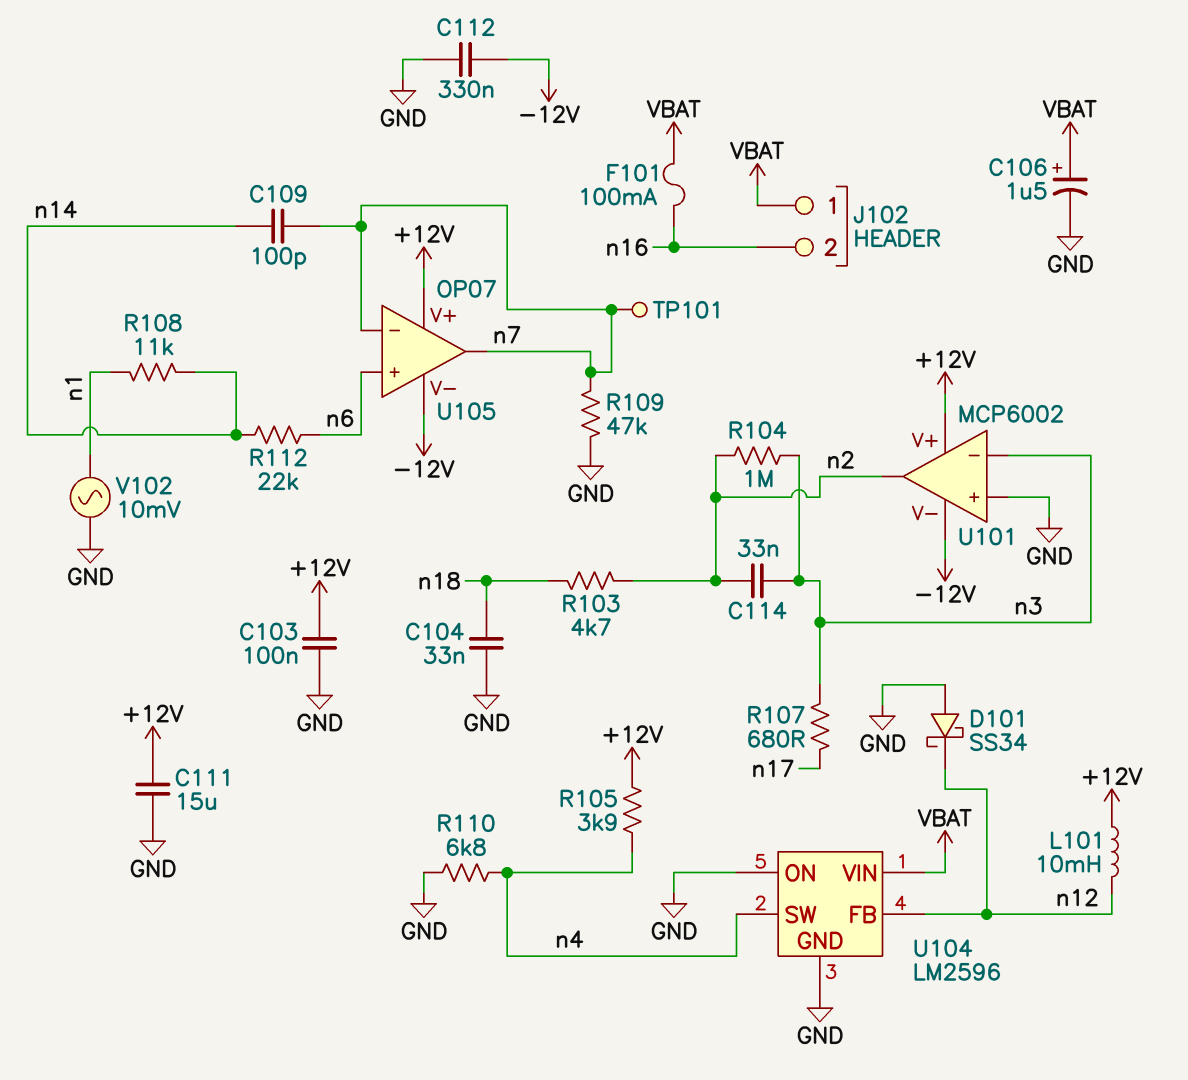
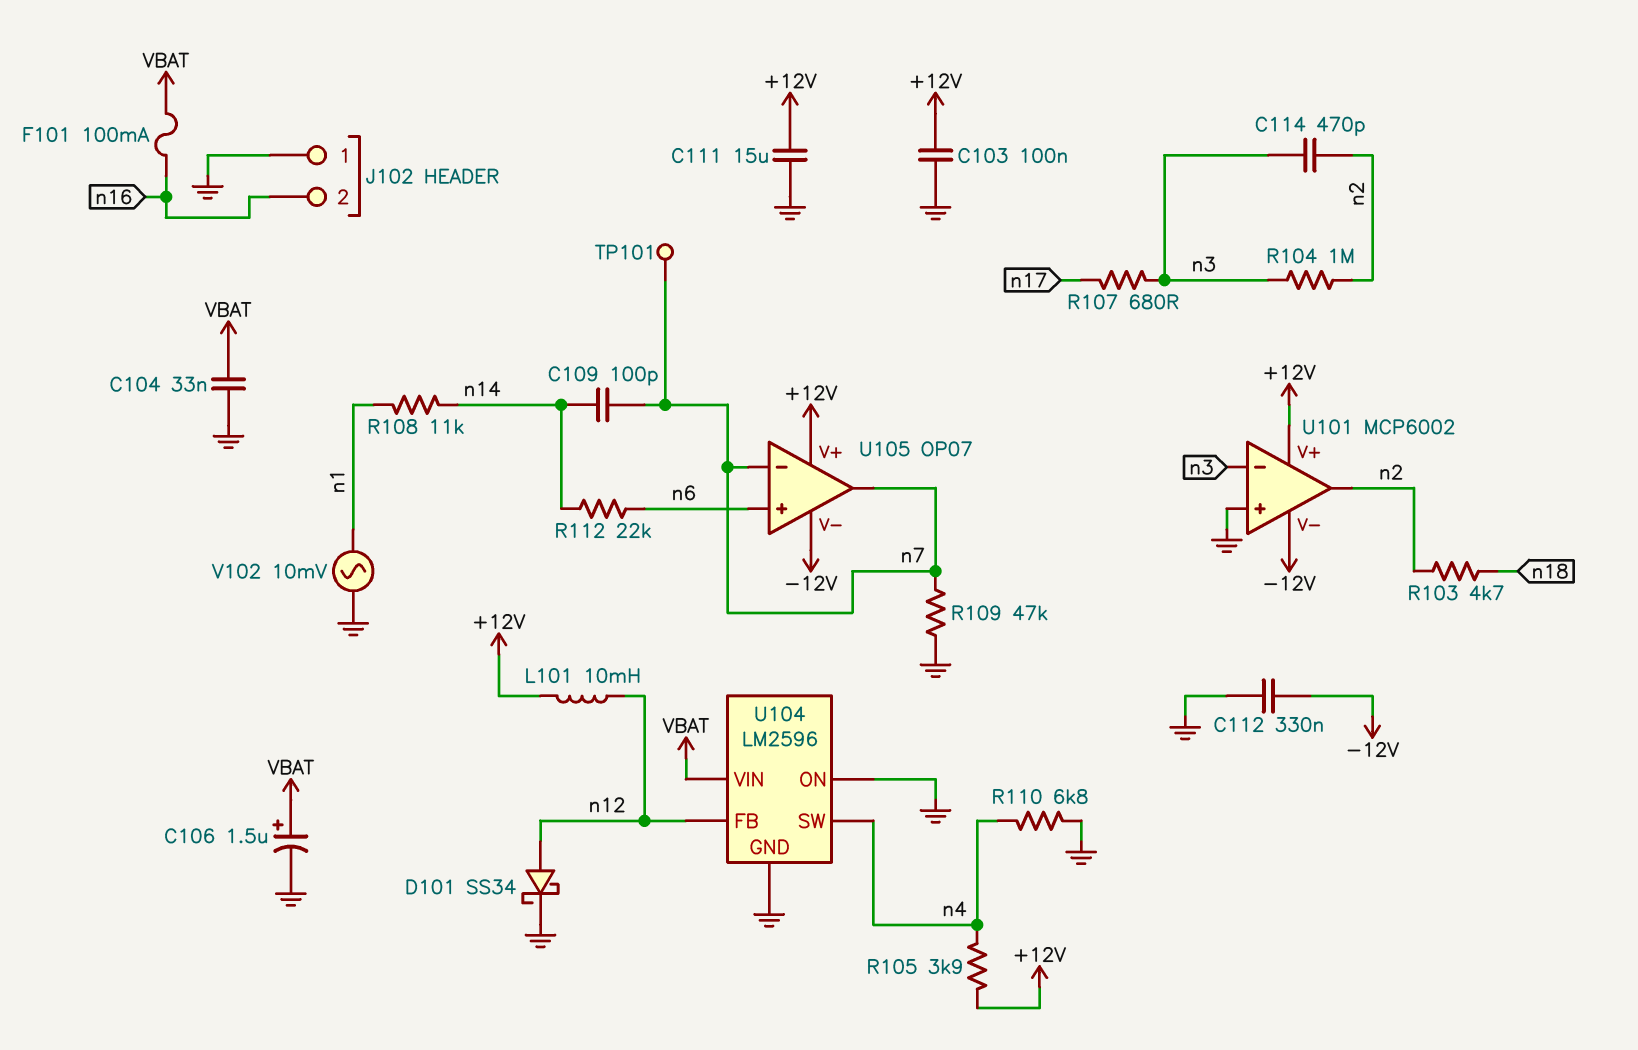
C104: 33nF (GND, n18) -> 33nF (GND, VBAT)
C114: 33nF (n2, n3) -> 470pF (n2, n3)
D101: schottky SS34 (A GND, K n12) -> schottky SS34 (A n12, K GND)
J102 pin 1: VBAT -> GND

